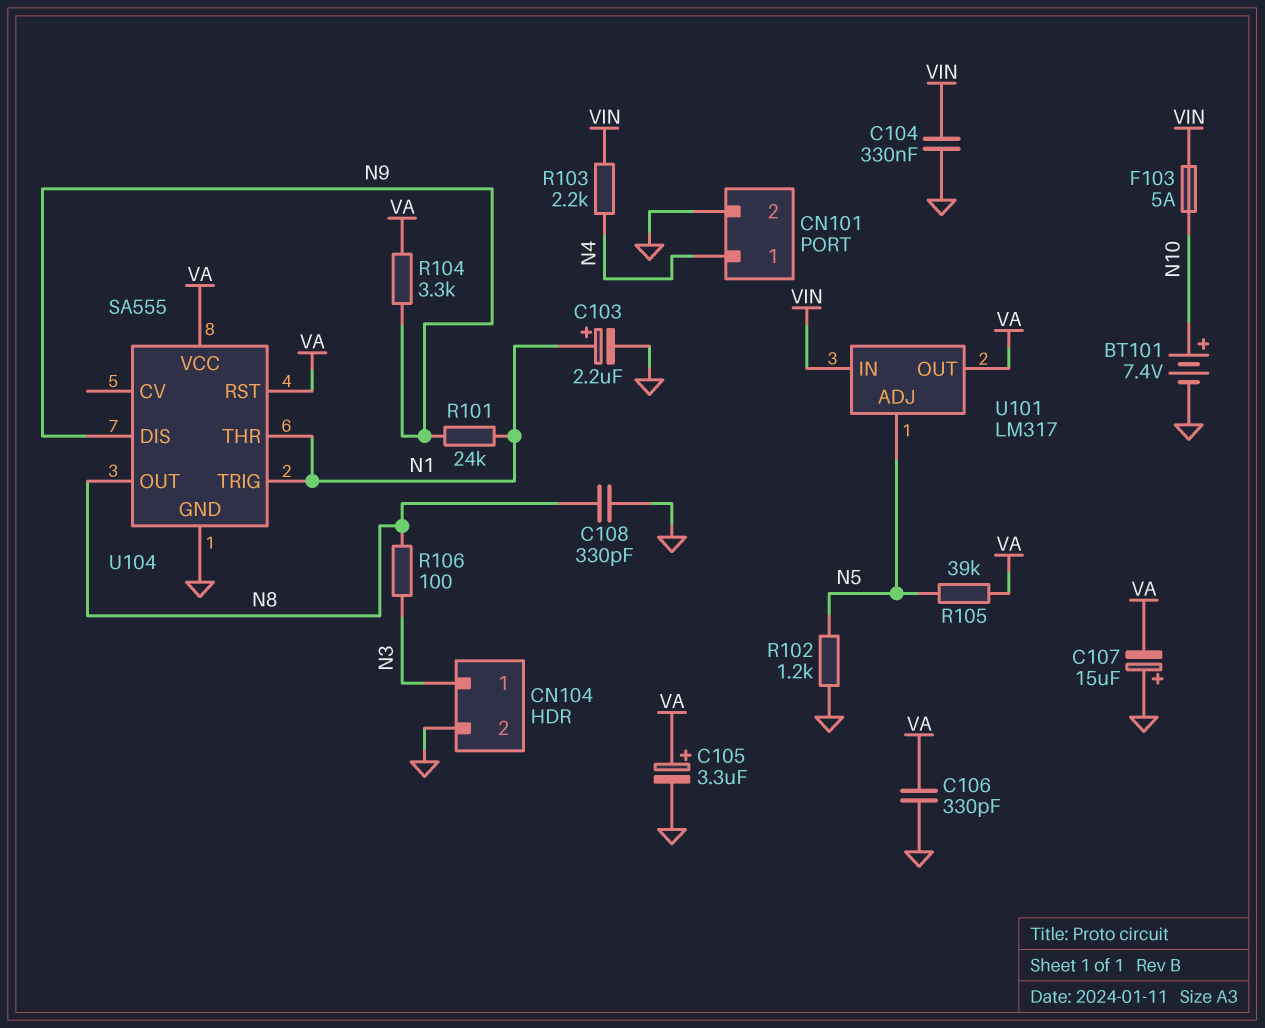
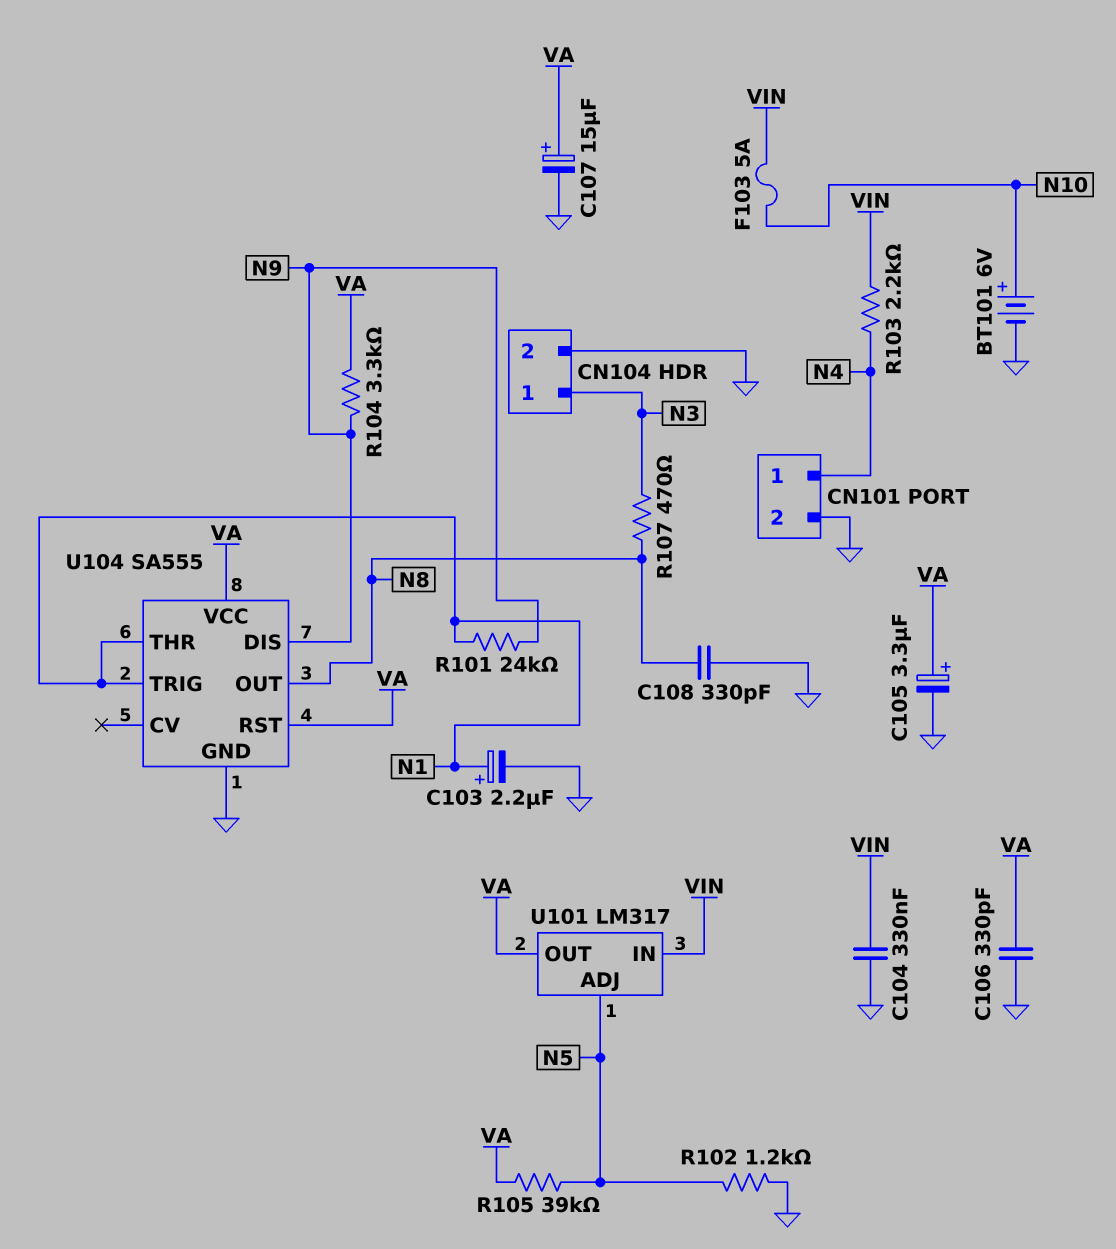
BT101: 7.4V (plus N10, minus GND) -> 6V (plus N10, minus GND)
C107: 15uF (plus GND, minus VA) -> 15uF (plus VA, minus GND)
R106: 100 (N3, N8) -> none
R107: none -> 470 (N3, N8)

